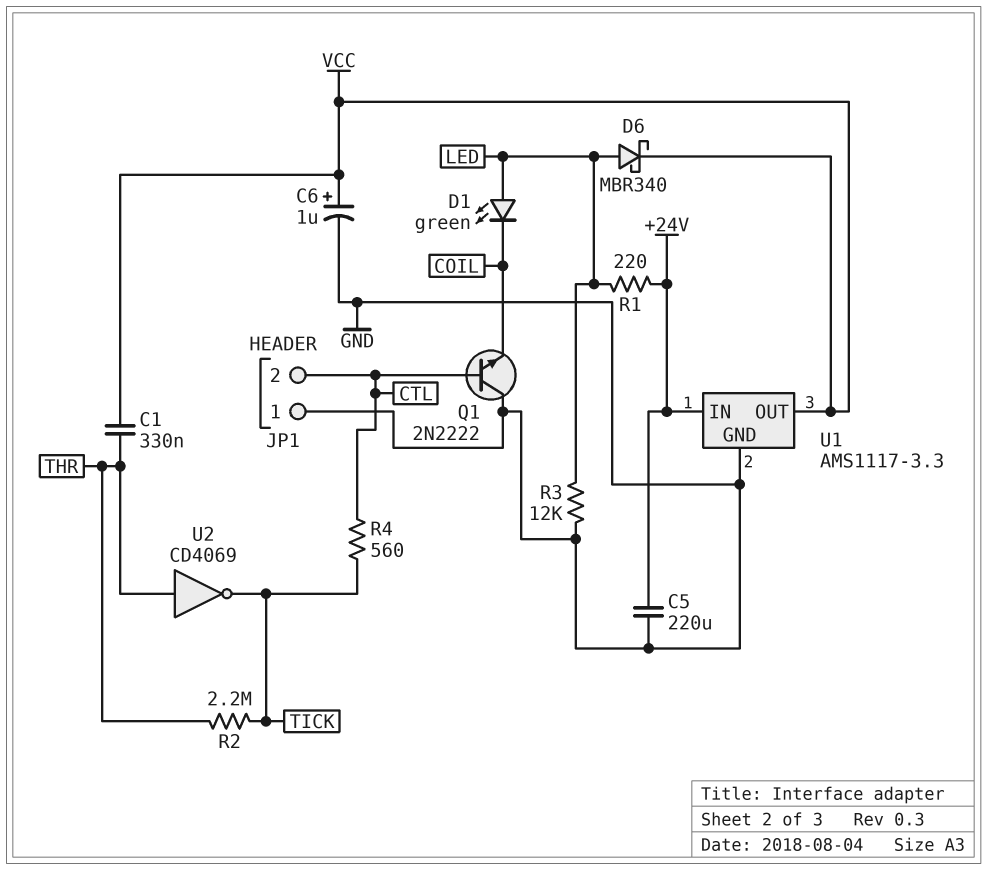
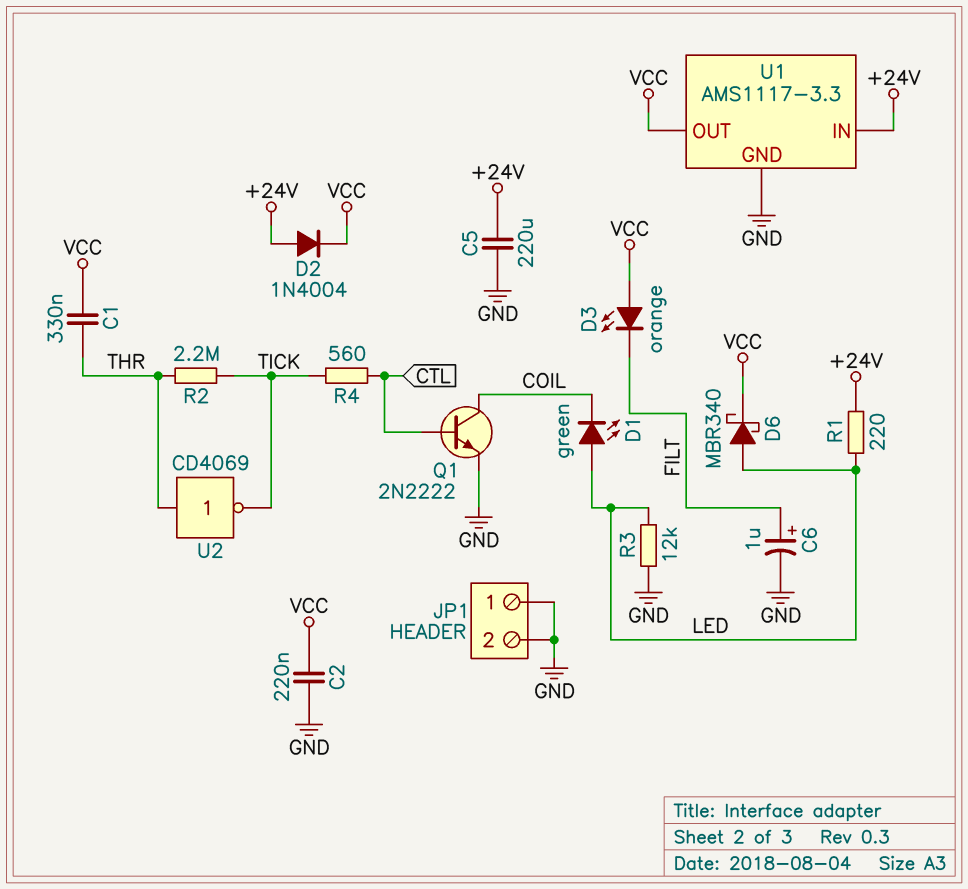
C2: none -> 220nF (GND, VCC)
C6: 1uF (plus VCC, minus GND) -> 1uF (plus FILT, minus GND)
D2: none -> diode 1N4004 (A +24V, K VCC)
D3: none -> LED orange (A VCC, K FILT)
JP1 pin 2: CTL -> GND
Q1: NPN 2N2222 (B CTL, C GND, E COIL) -> NPN 2N2222 (B CTL, C COIL, E GND)

